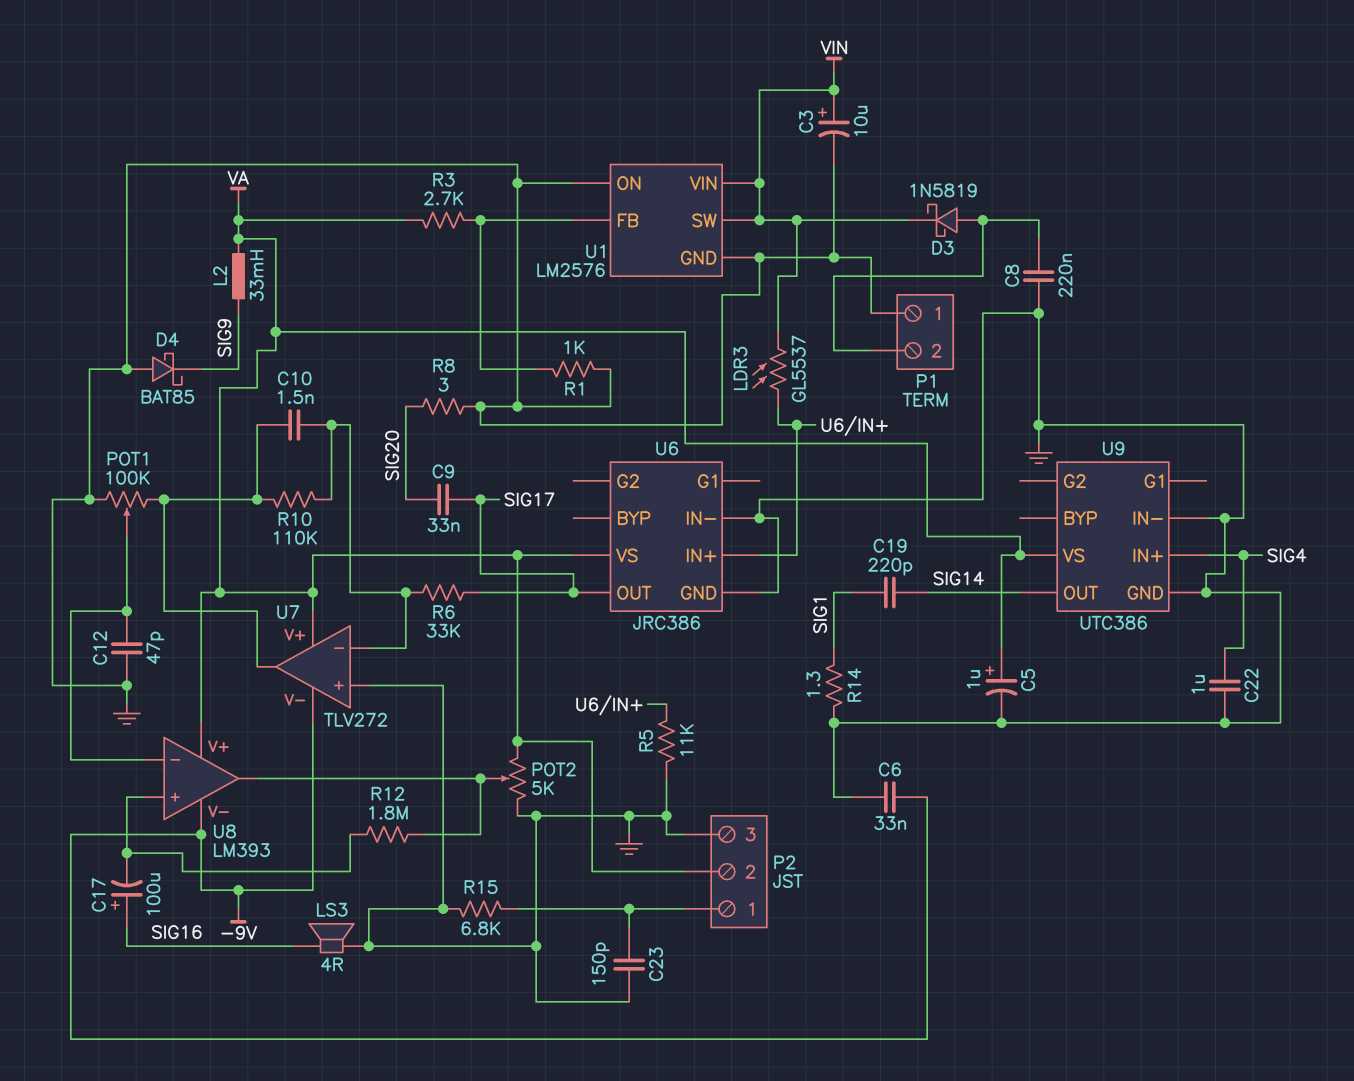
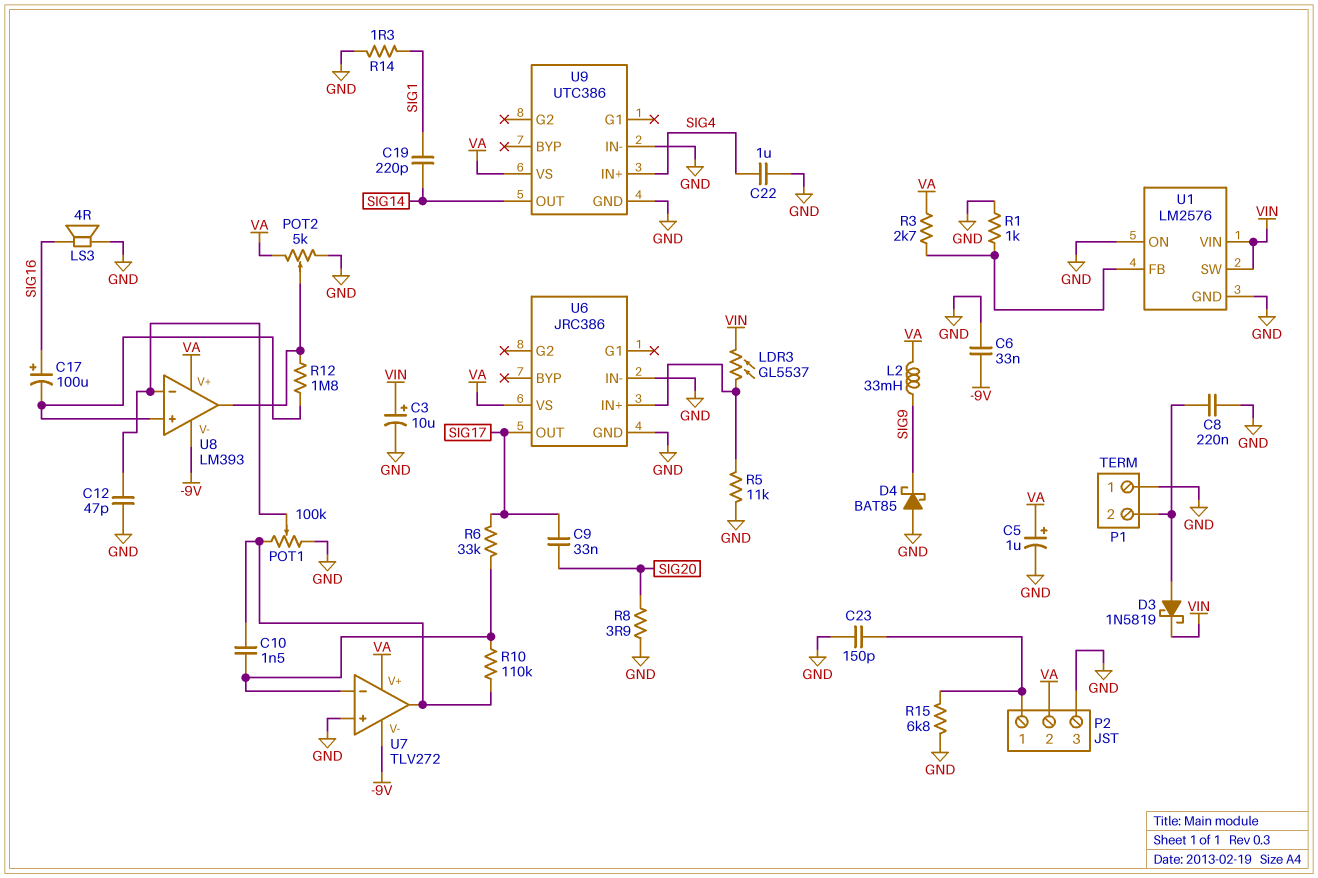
R8: 3 (GND, SIG20) -> 3.9 (GND, SIG20)

